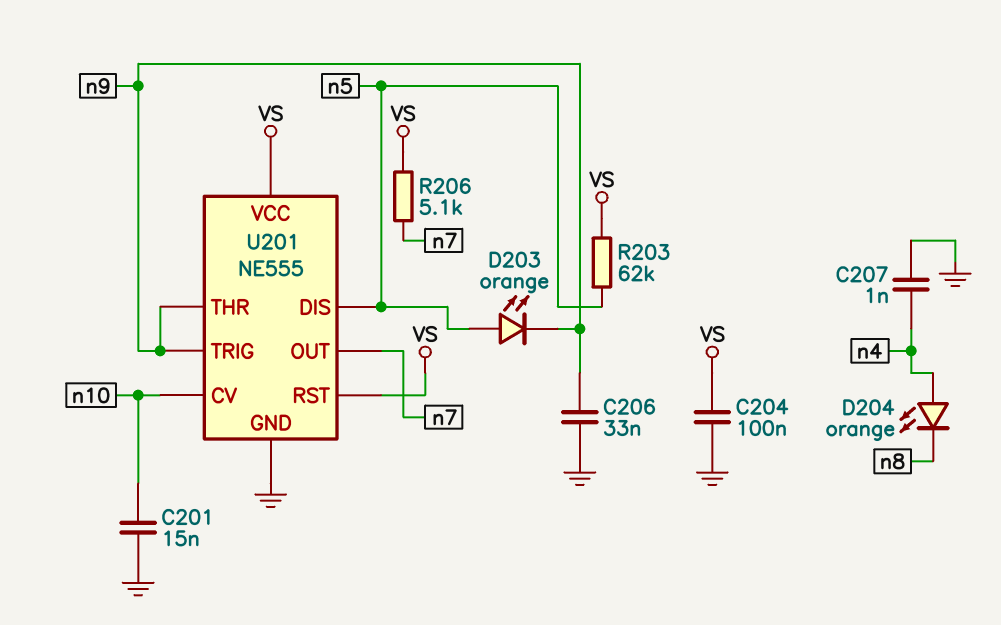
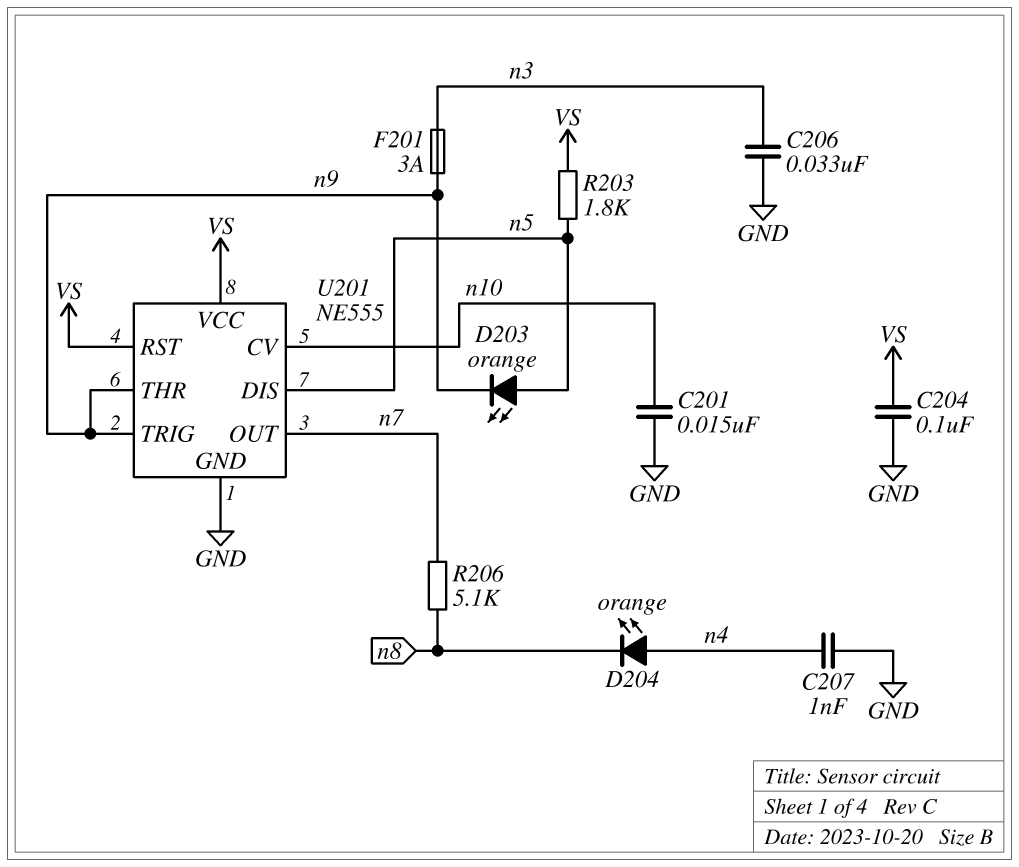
C206: 33nF (GND, n9) -> 33nF (GND, n3)
F201: none -> 3A (n3, n9)
R203: 62k (VS, n5) -> 1.8k (VS, n5)
R206: 5.1k (VS, n7) -> 5.1k (n7, n8)

